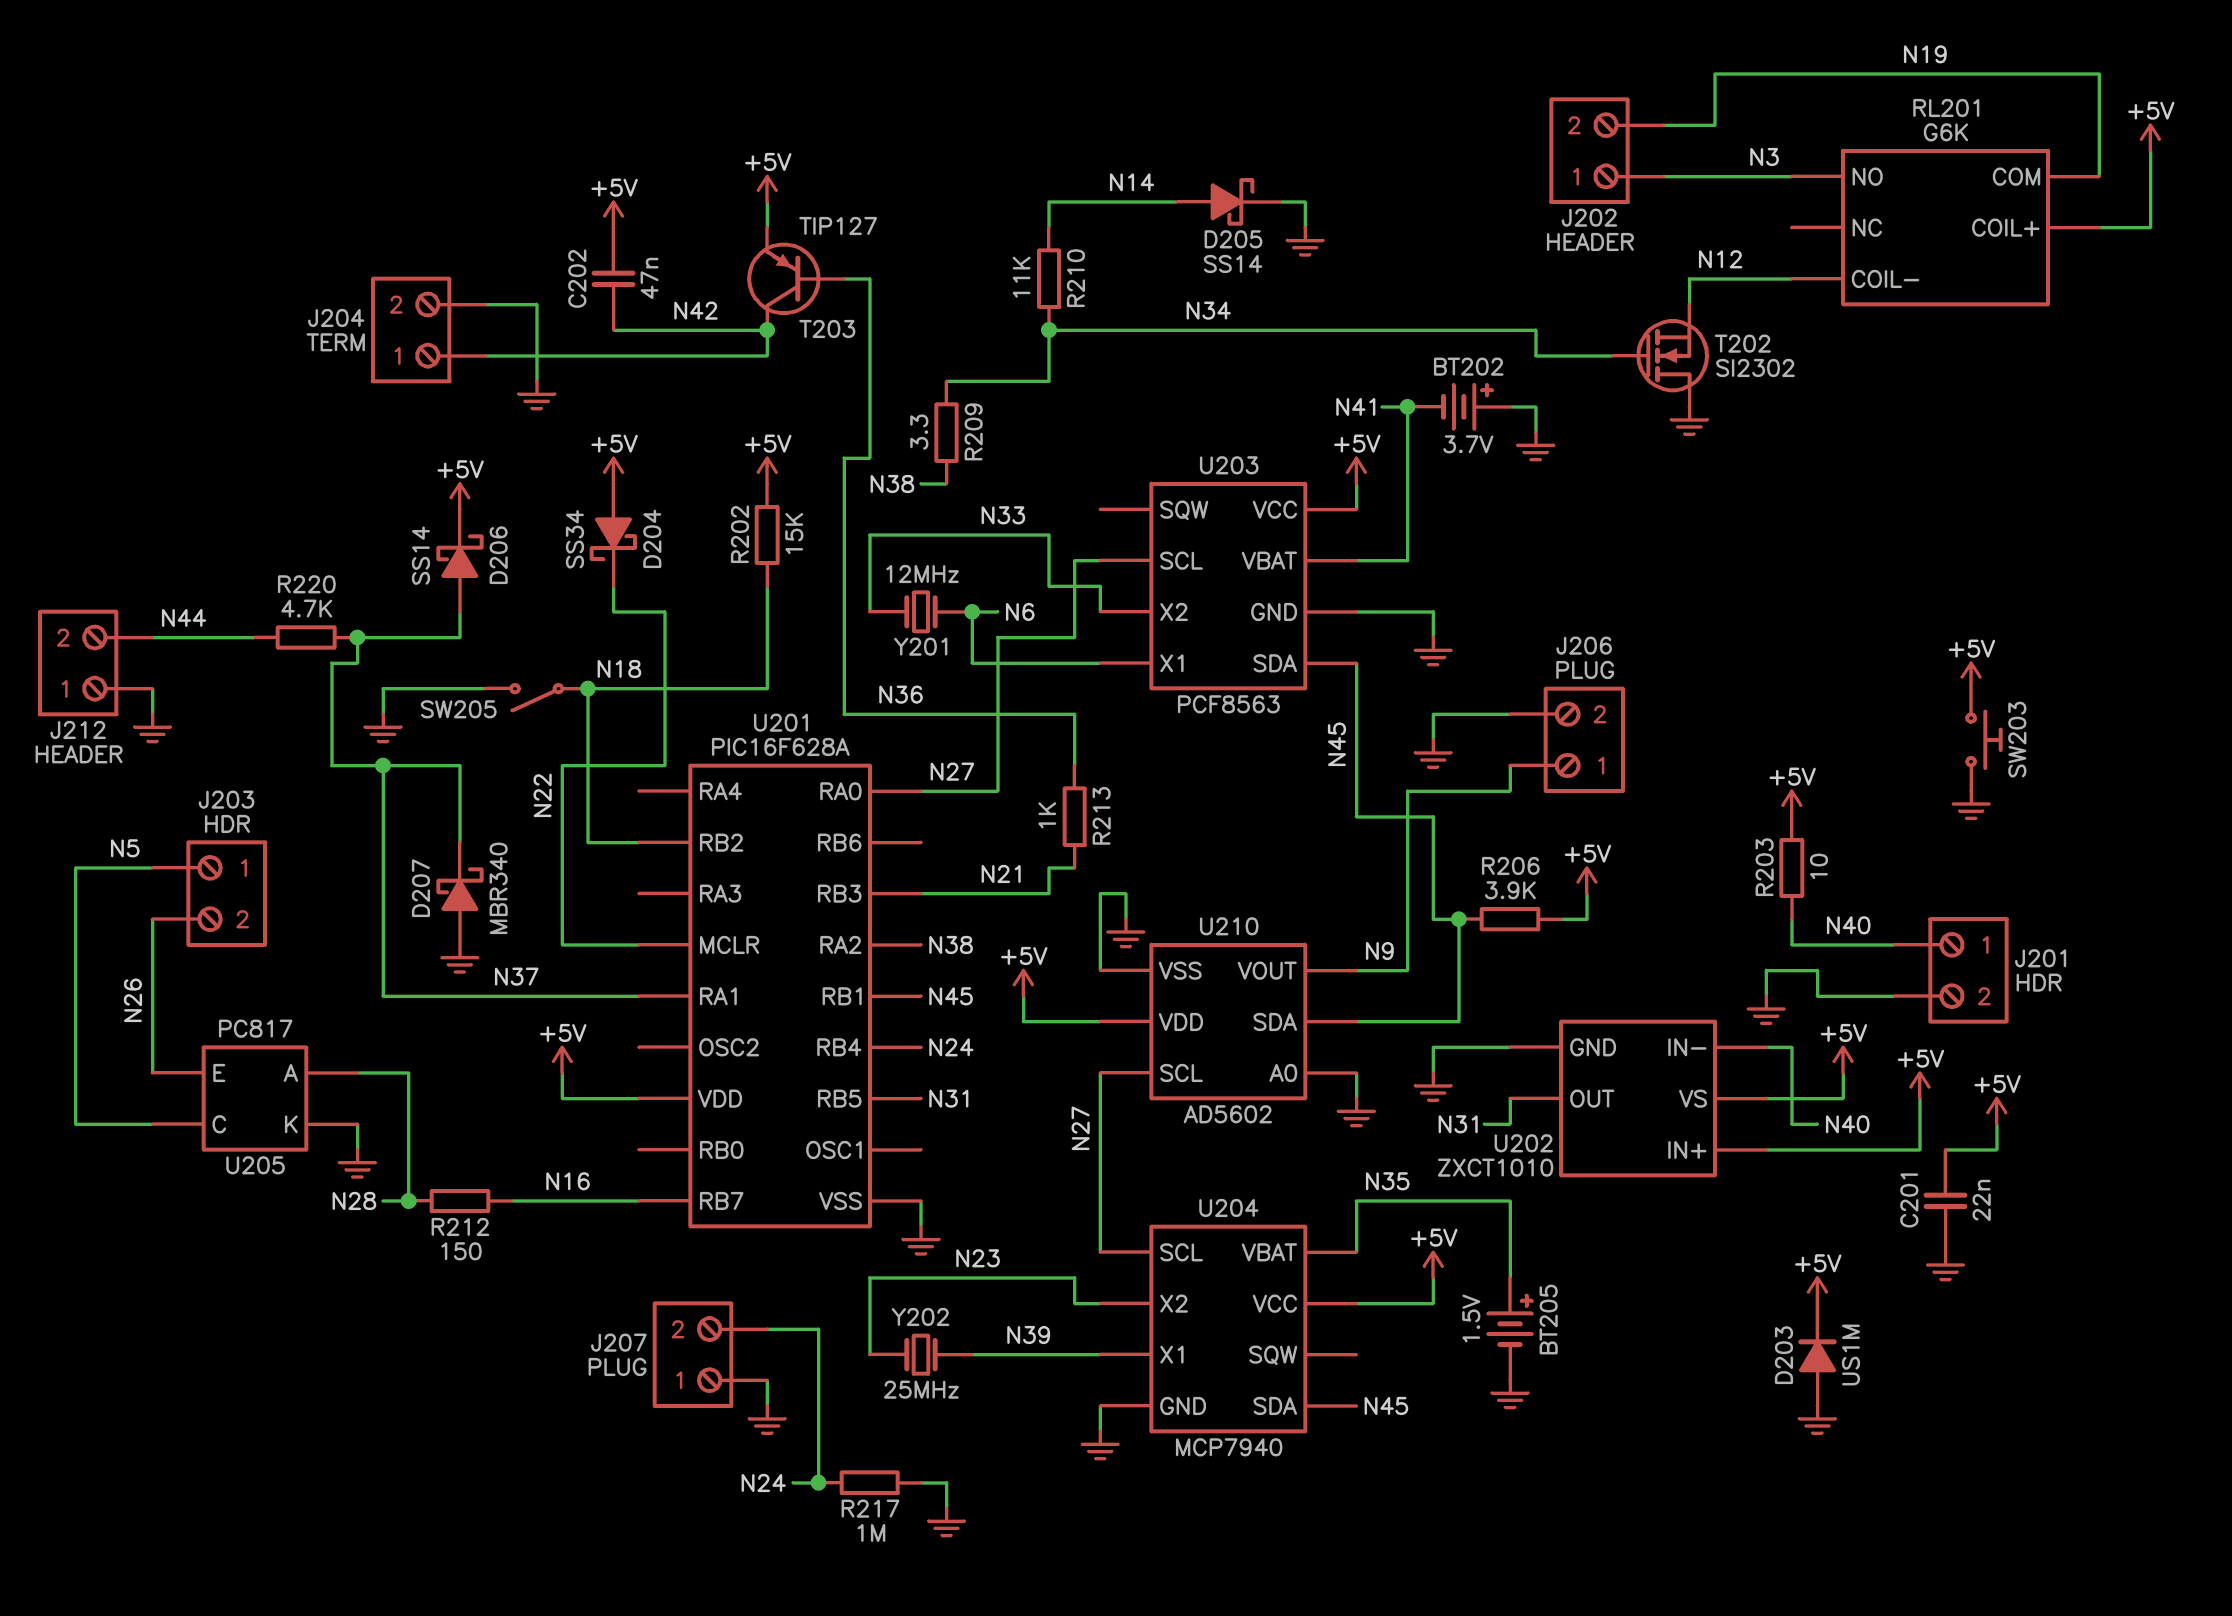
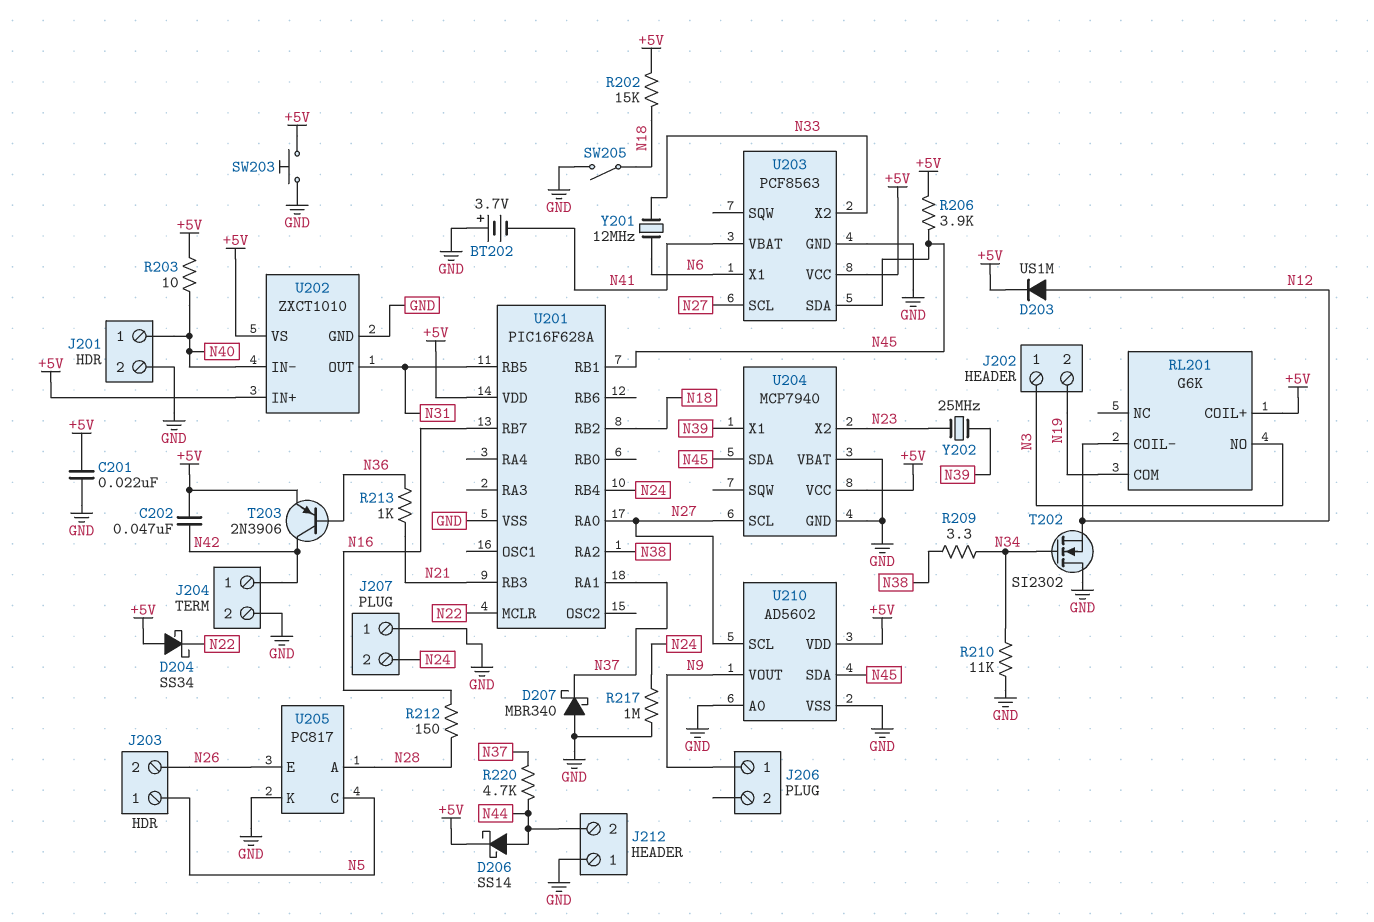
BT205: 1.5V (plus N35, minus GND) -> none
D203: diode US1M (A GND, K +5V) -> diode US1M (A N12, K +5V)
D205: schottky SS14 (A N14, K GND) -> none
D206: schottky SS14 (A N37, K +5V) -> schottky SS14 (A N44, K +5V)
J206 pin 2: GND -> none
R210: 11k (N14, N34) -> 11k (GND, N34)
T203: PNP TIP127 (B N36, C N42, E +5V) -> PNP 2N3906 (B N36, C N42, E +5V)
U204 pin VBAT: N35 -> GND

